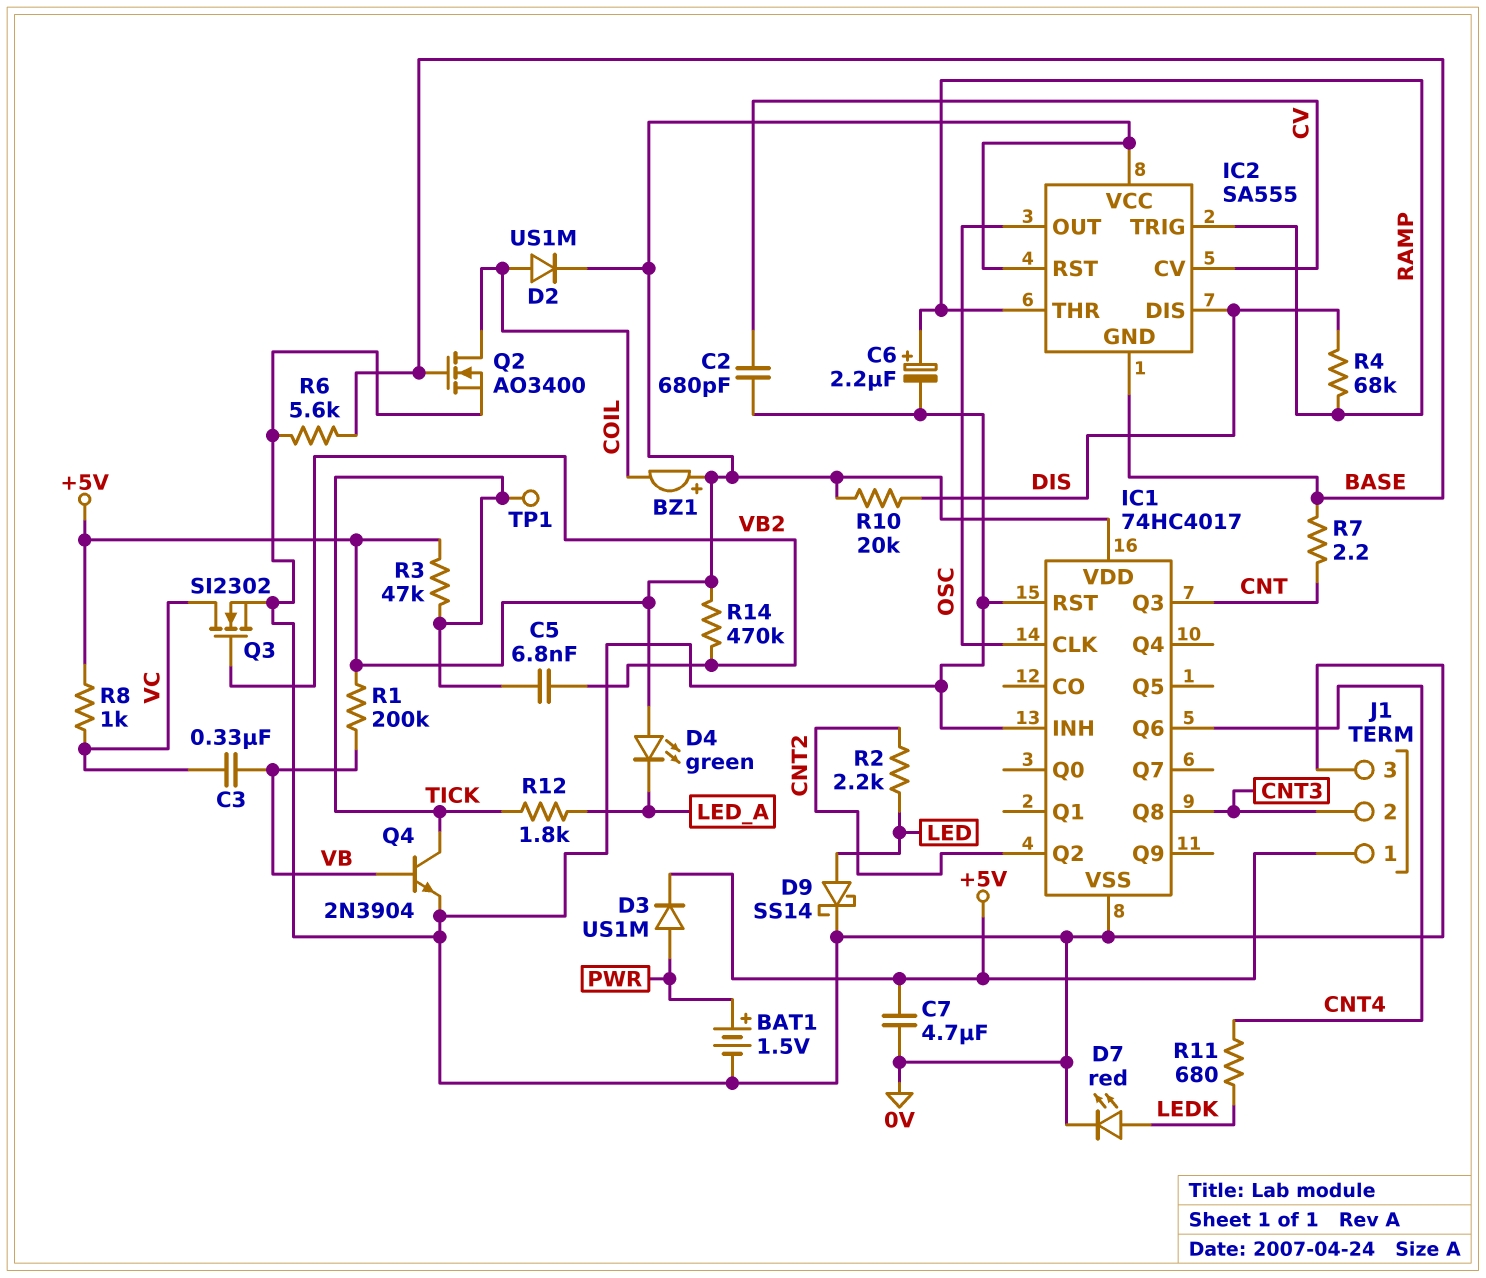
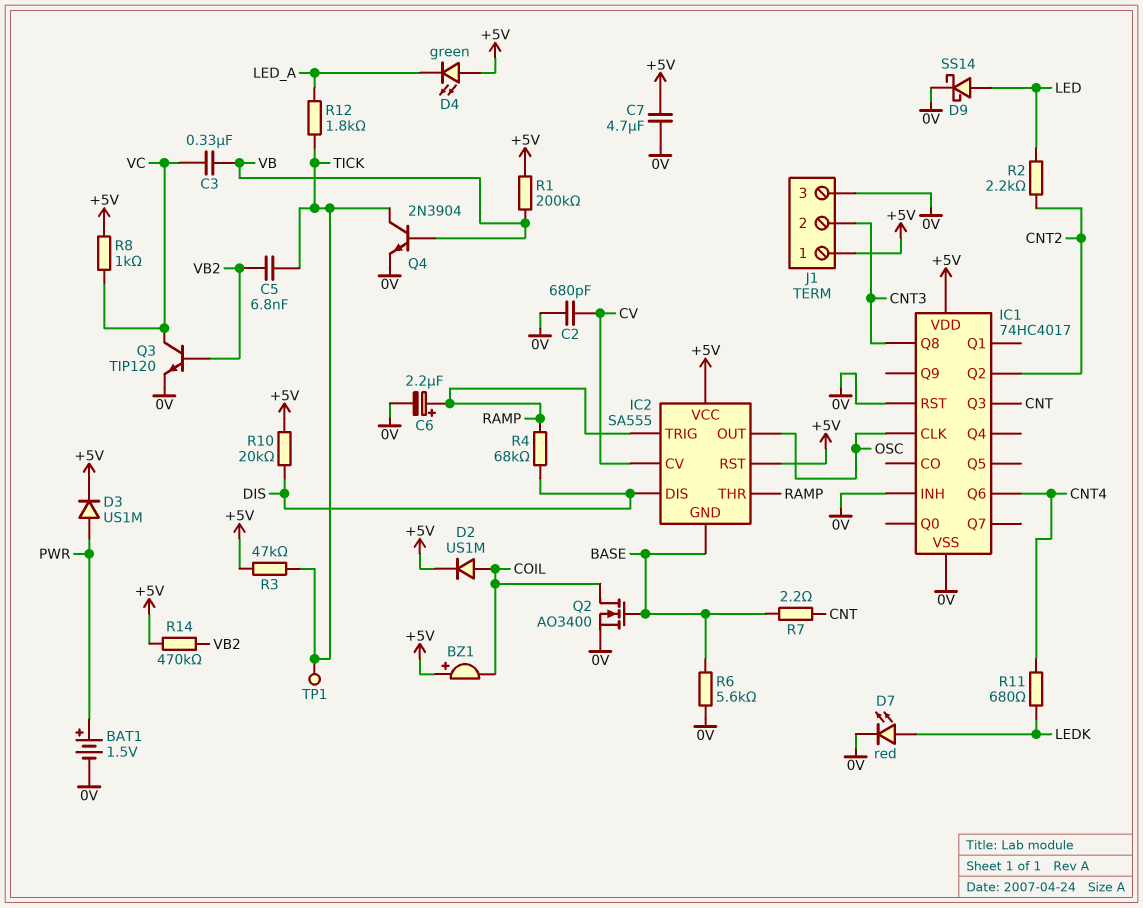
Q3: NMOS SI2302 (G VB2, D VC, S 0V) -> NPN TIP120 (B VB2, C VC, E 0V)

